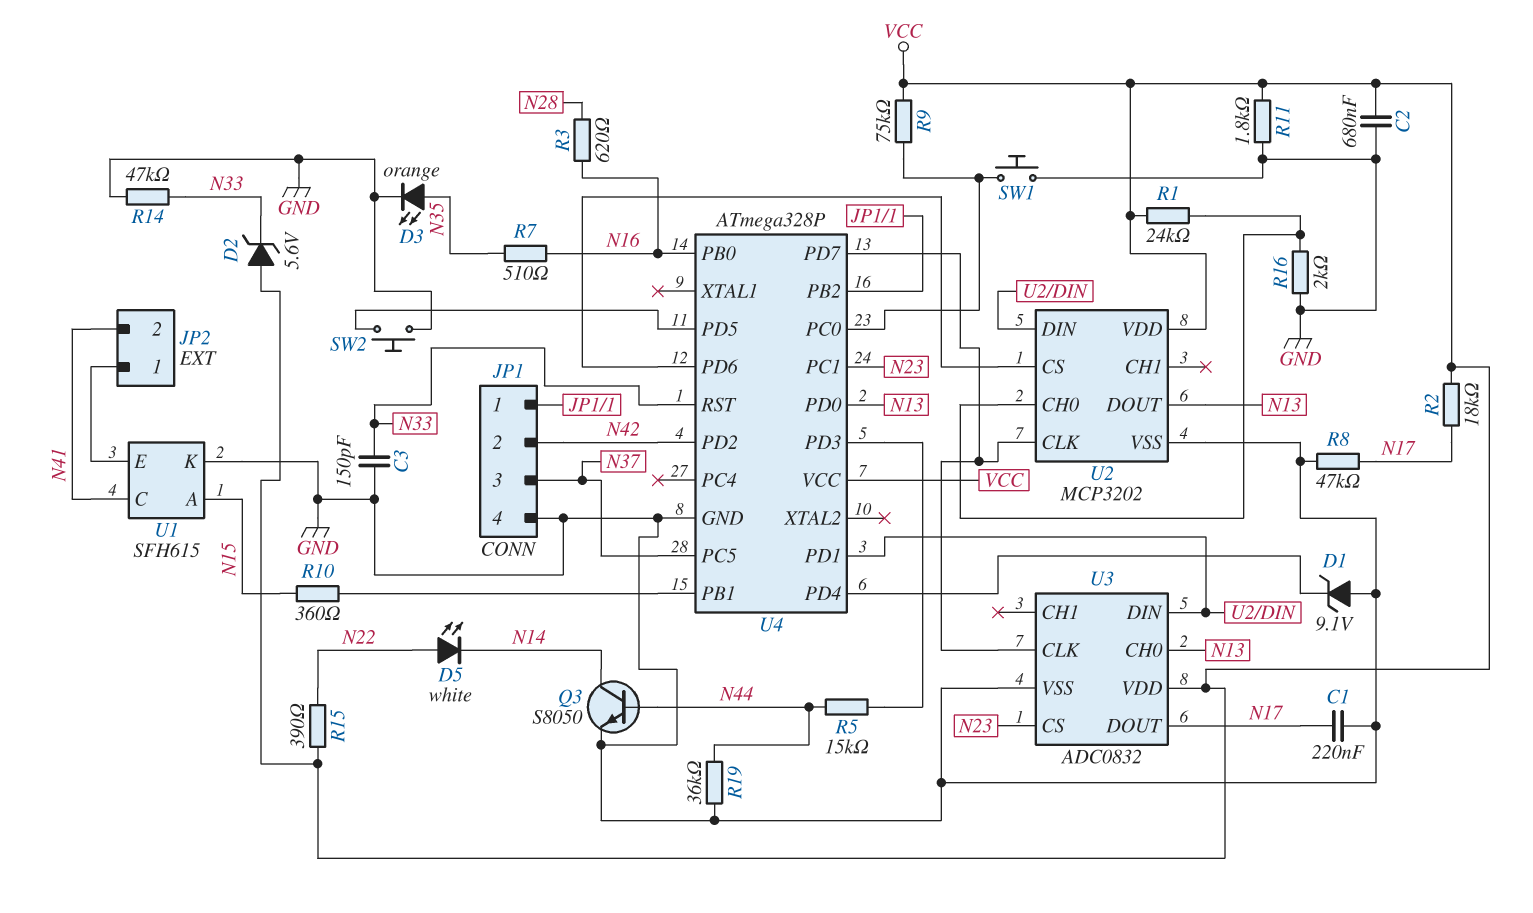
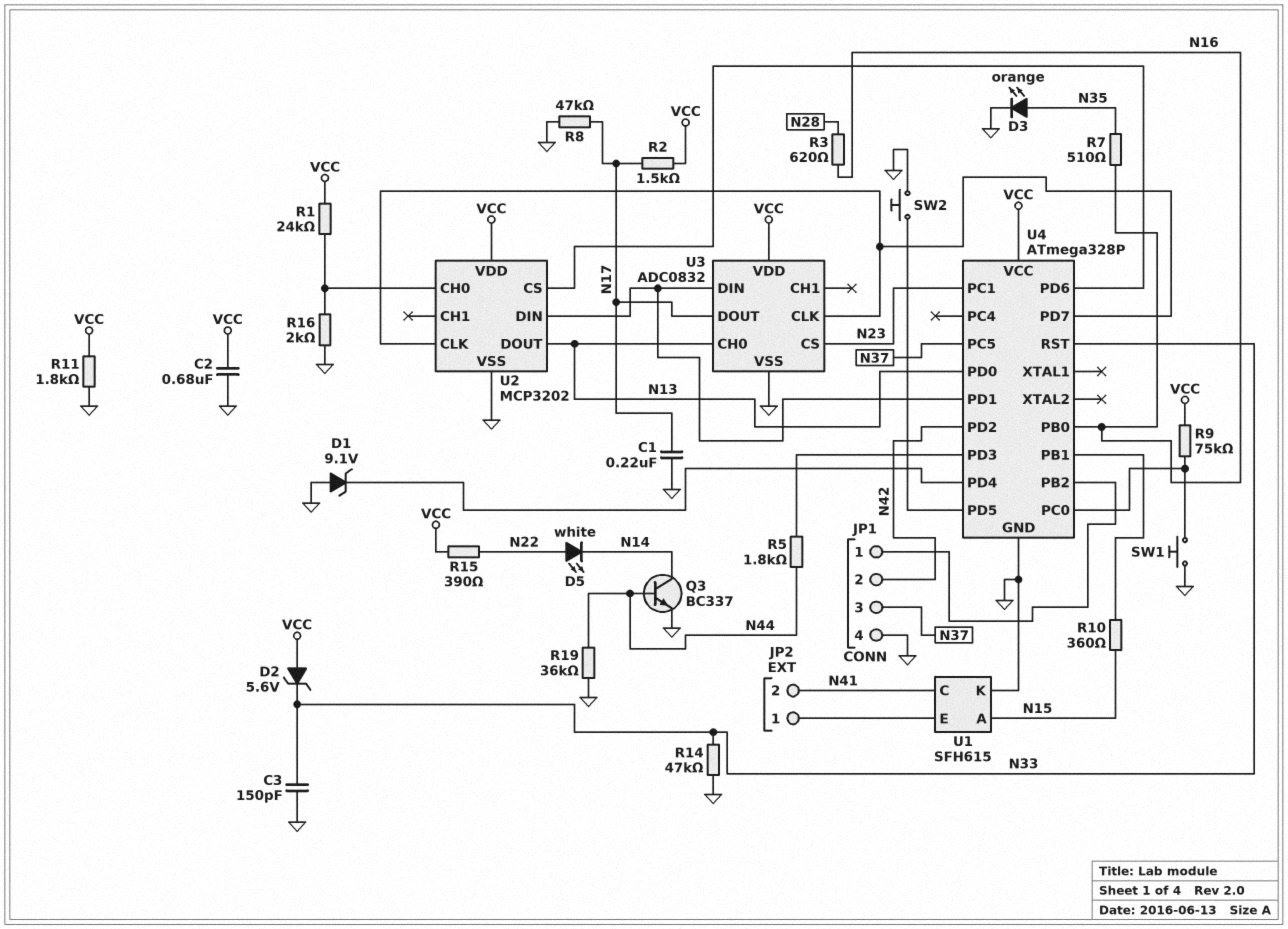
Q3: NPN S8050 (B N44, C N14, E GND) -> NPN BC337 (B N44, C N14, E GND)
R2: 18k (N17, VCC) -> 1.5k (N17, VCC)
R5: 15k (N44, U4/PD3) -> 1.8k (N44, U4/PD3)

